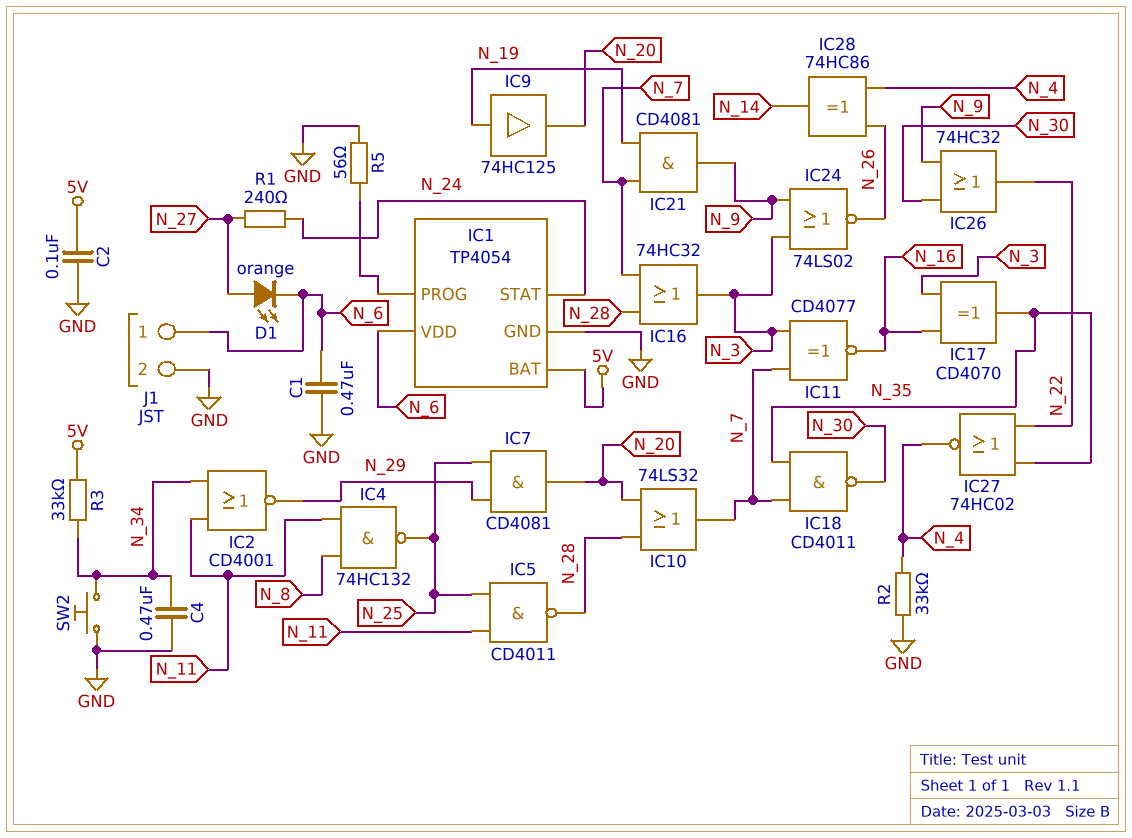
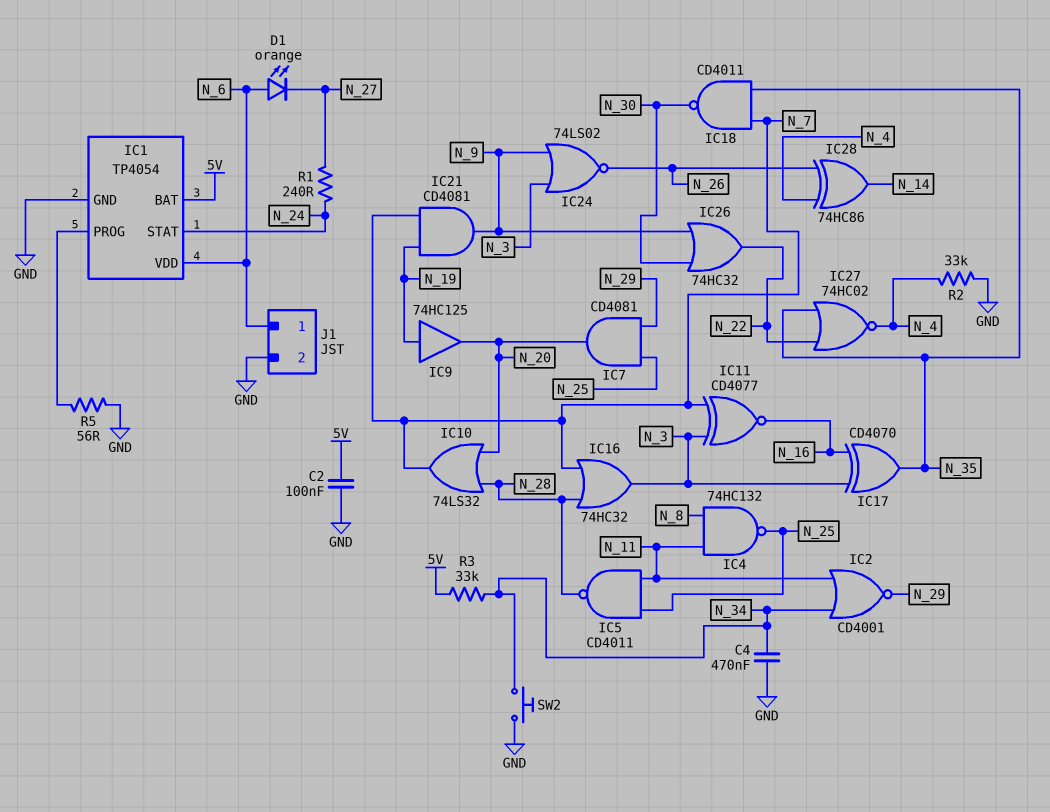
C1: 470nF (GND, N_6) -> none
D1: LED orange (A N_27, K N_6) -> LED orange (A N_6, K N_27)

